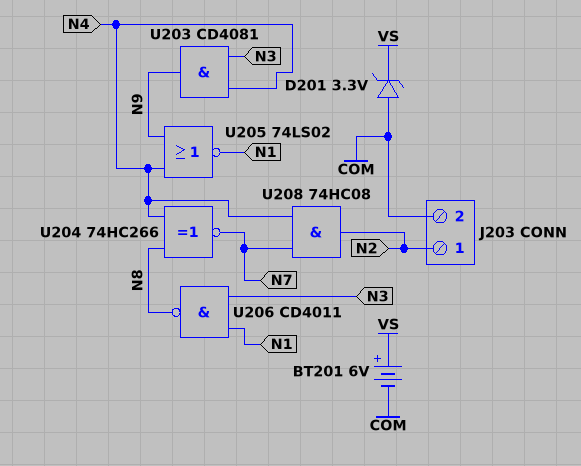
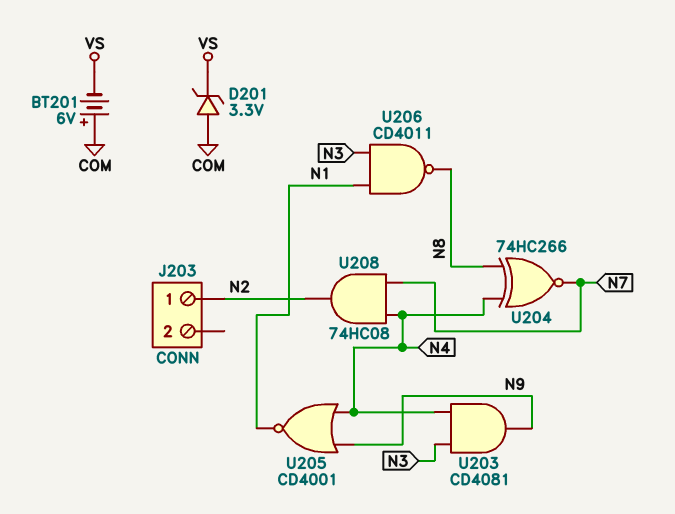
BT201: 6V (plus VS, minus COM) -> 6V (plus COM, minus VS)
J203 pin 2: COM -> none
U205: NOR 74LS02 (in N4, in N9, out N1) -> NOR CD4001 (in N4, in N9, out N1)

